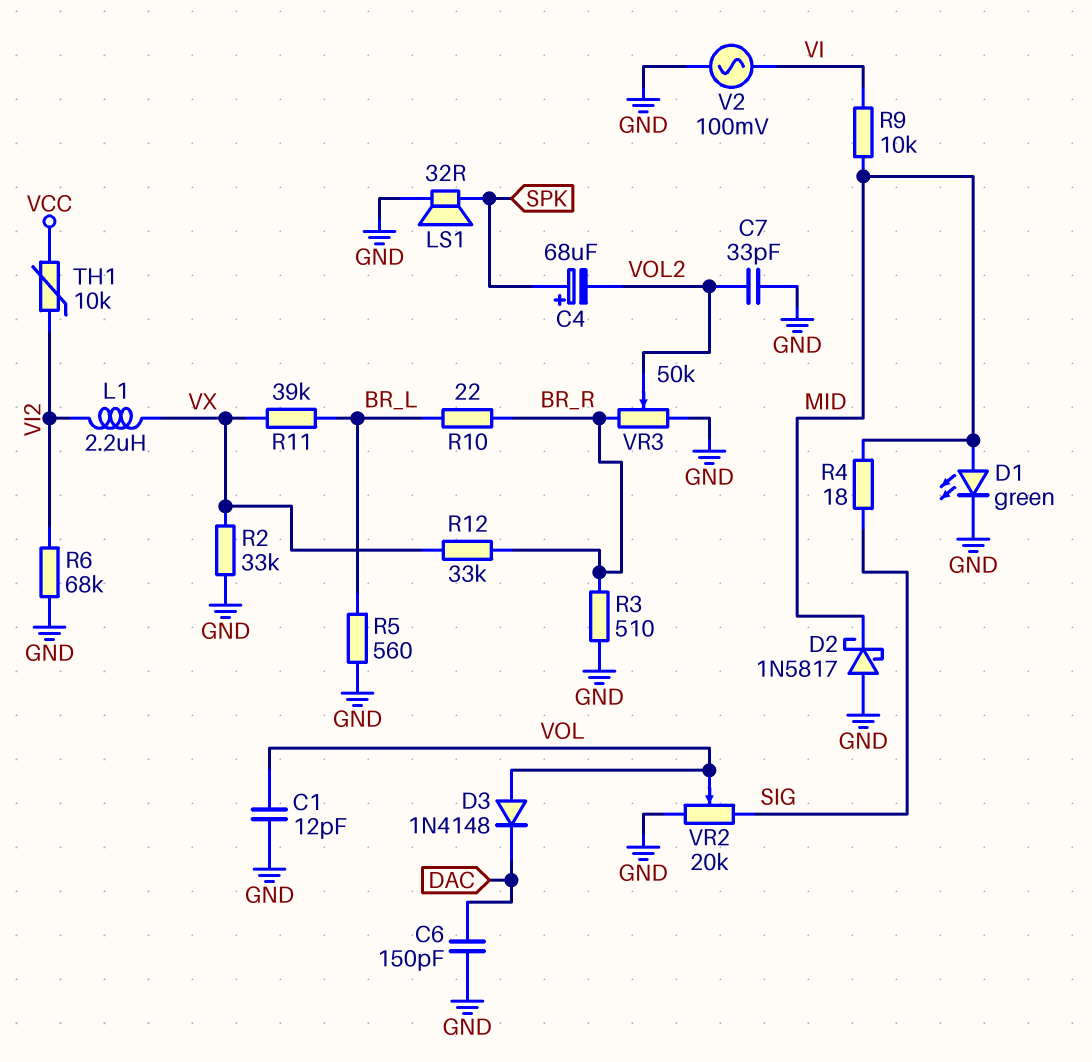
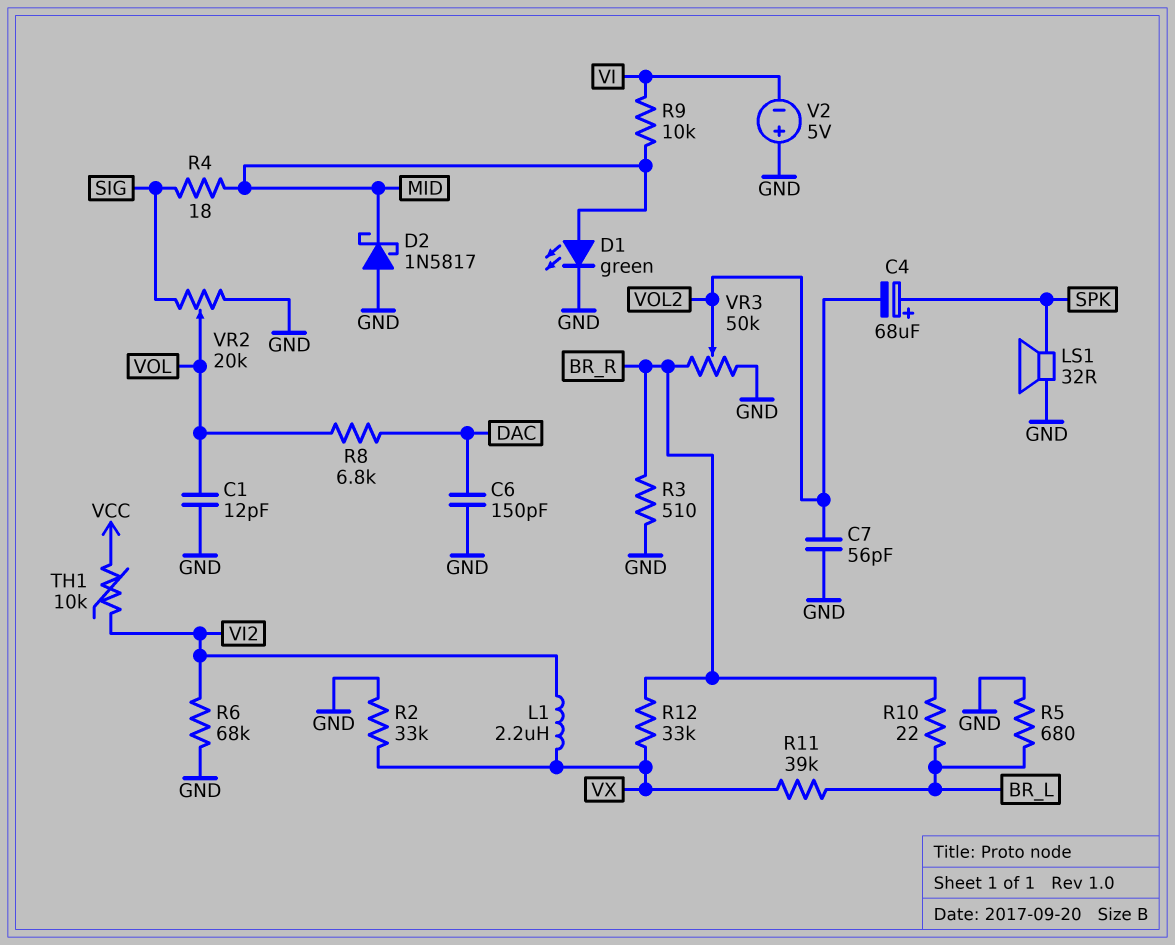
C7: 33pF (GND, VOL2) -> 56pF (GND, VOL2)
D3: diode 1N4148 (A VOL, K DAC) -> none
R5: 560 (BR_L, GND) -> 680 (BR_L, GND)
R8: none -> 6.8k (DAC, VOL)
V2: AC 100mV (GND, VI) -> 5V (plus GND, minus VI)

